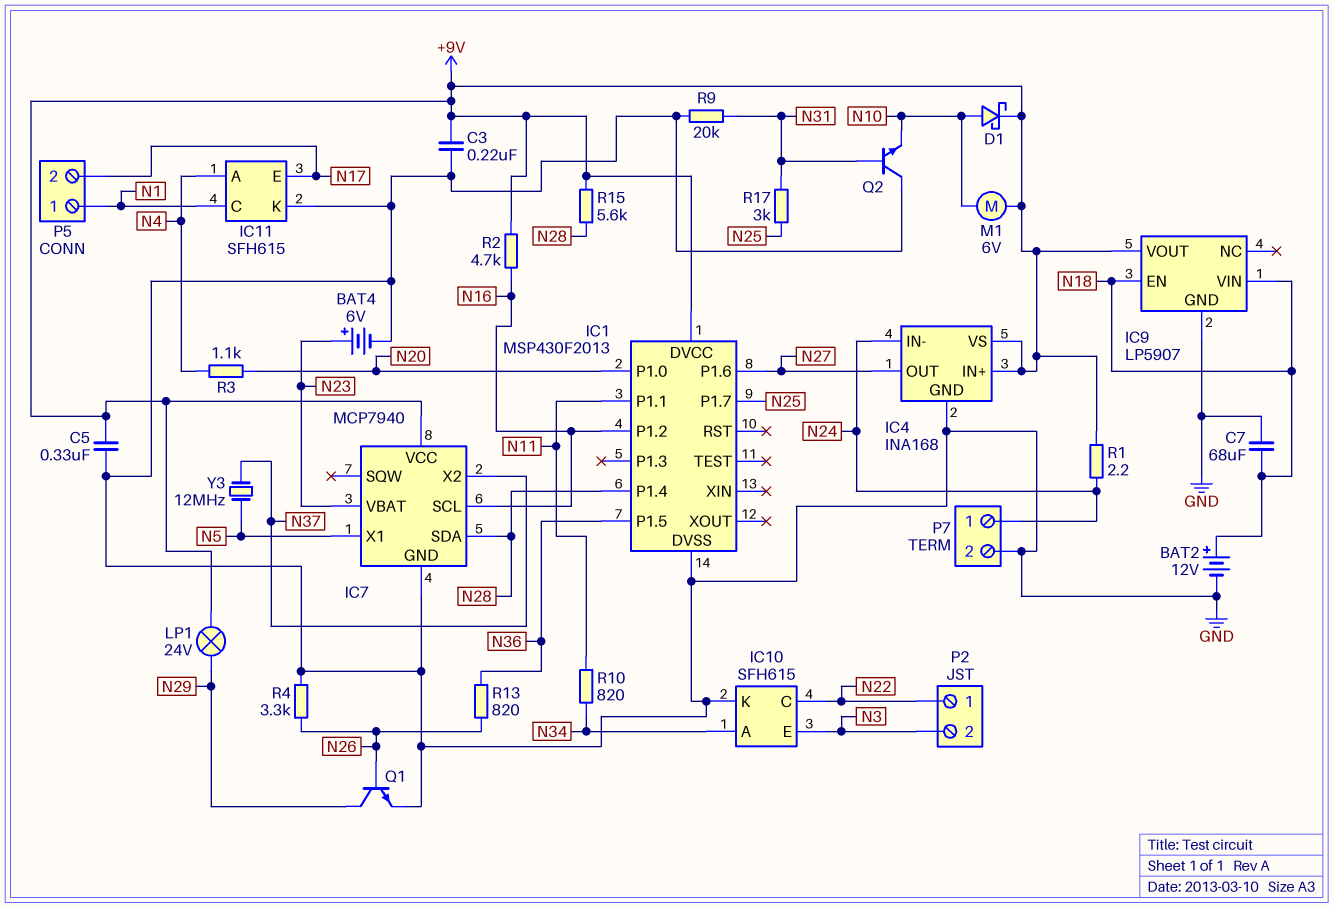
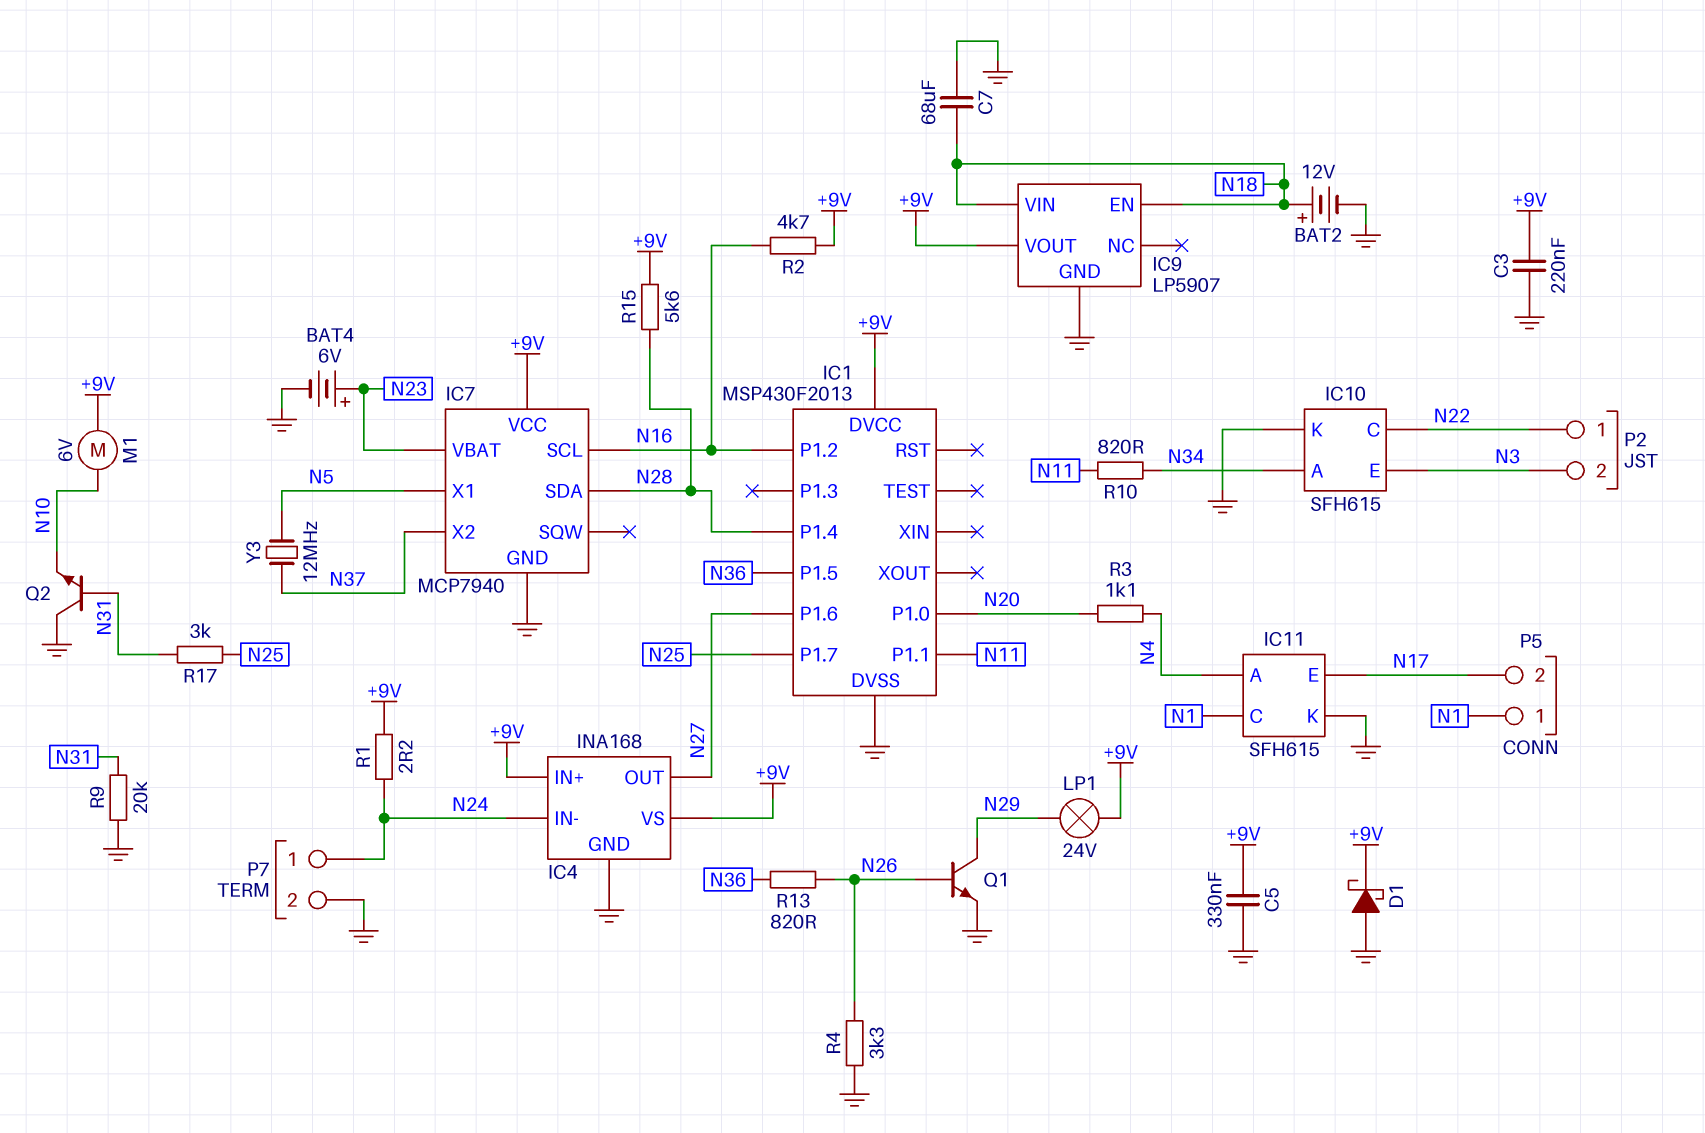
D1: schottky (A N10, K +9V) -> schottky (A GND, K +9V)

